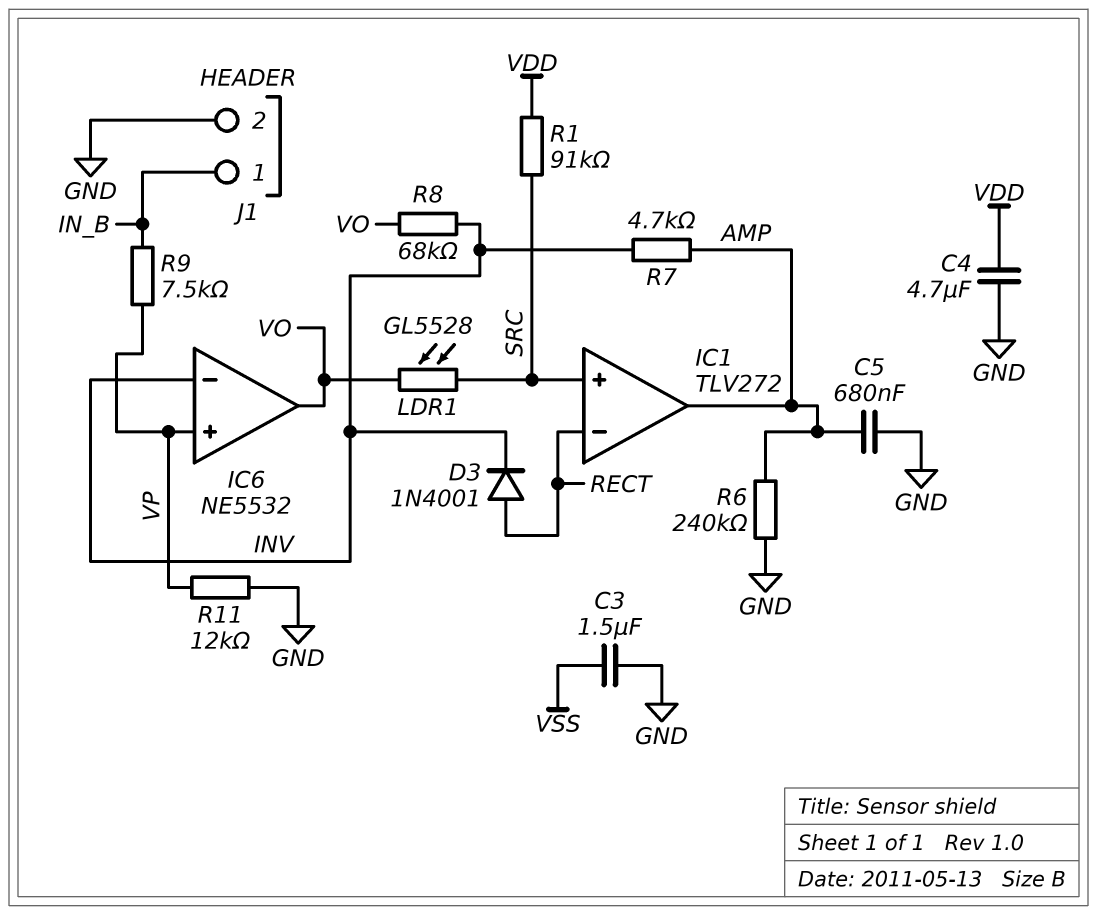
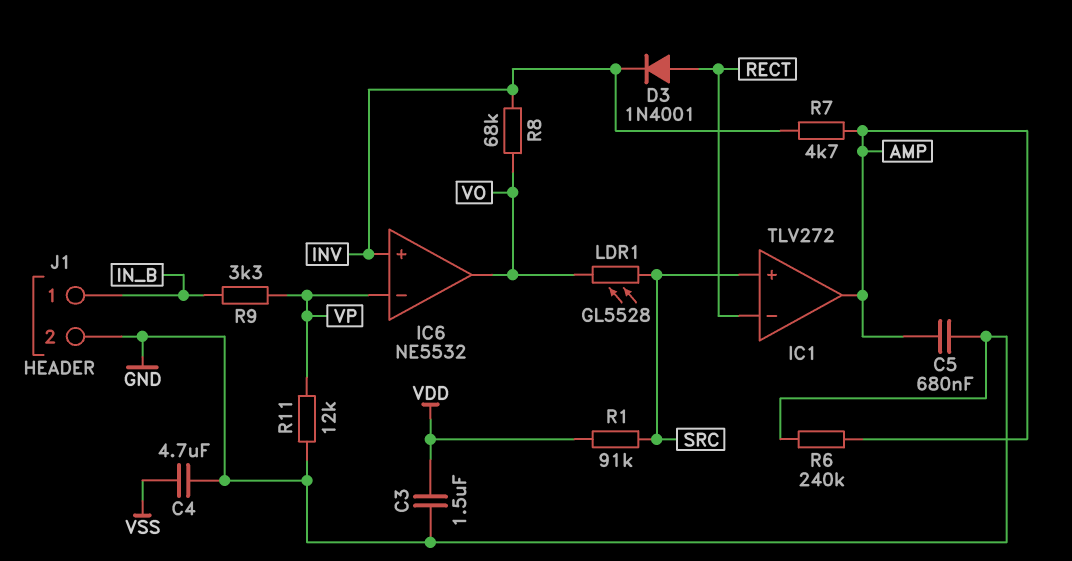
C3: 1.5uF (GND, VSS) -> 1.5uF (GND, VDD)
C4: 4.7uF (GND, VDD) -> 4.7uF (GND, VSS)
IC6 pin in+: VP -> INV
IC6 pin in-: INV -> VP
R9: 7.5k (IN_B, VP) -> 3.3k (IN_B, VP)

